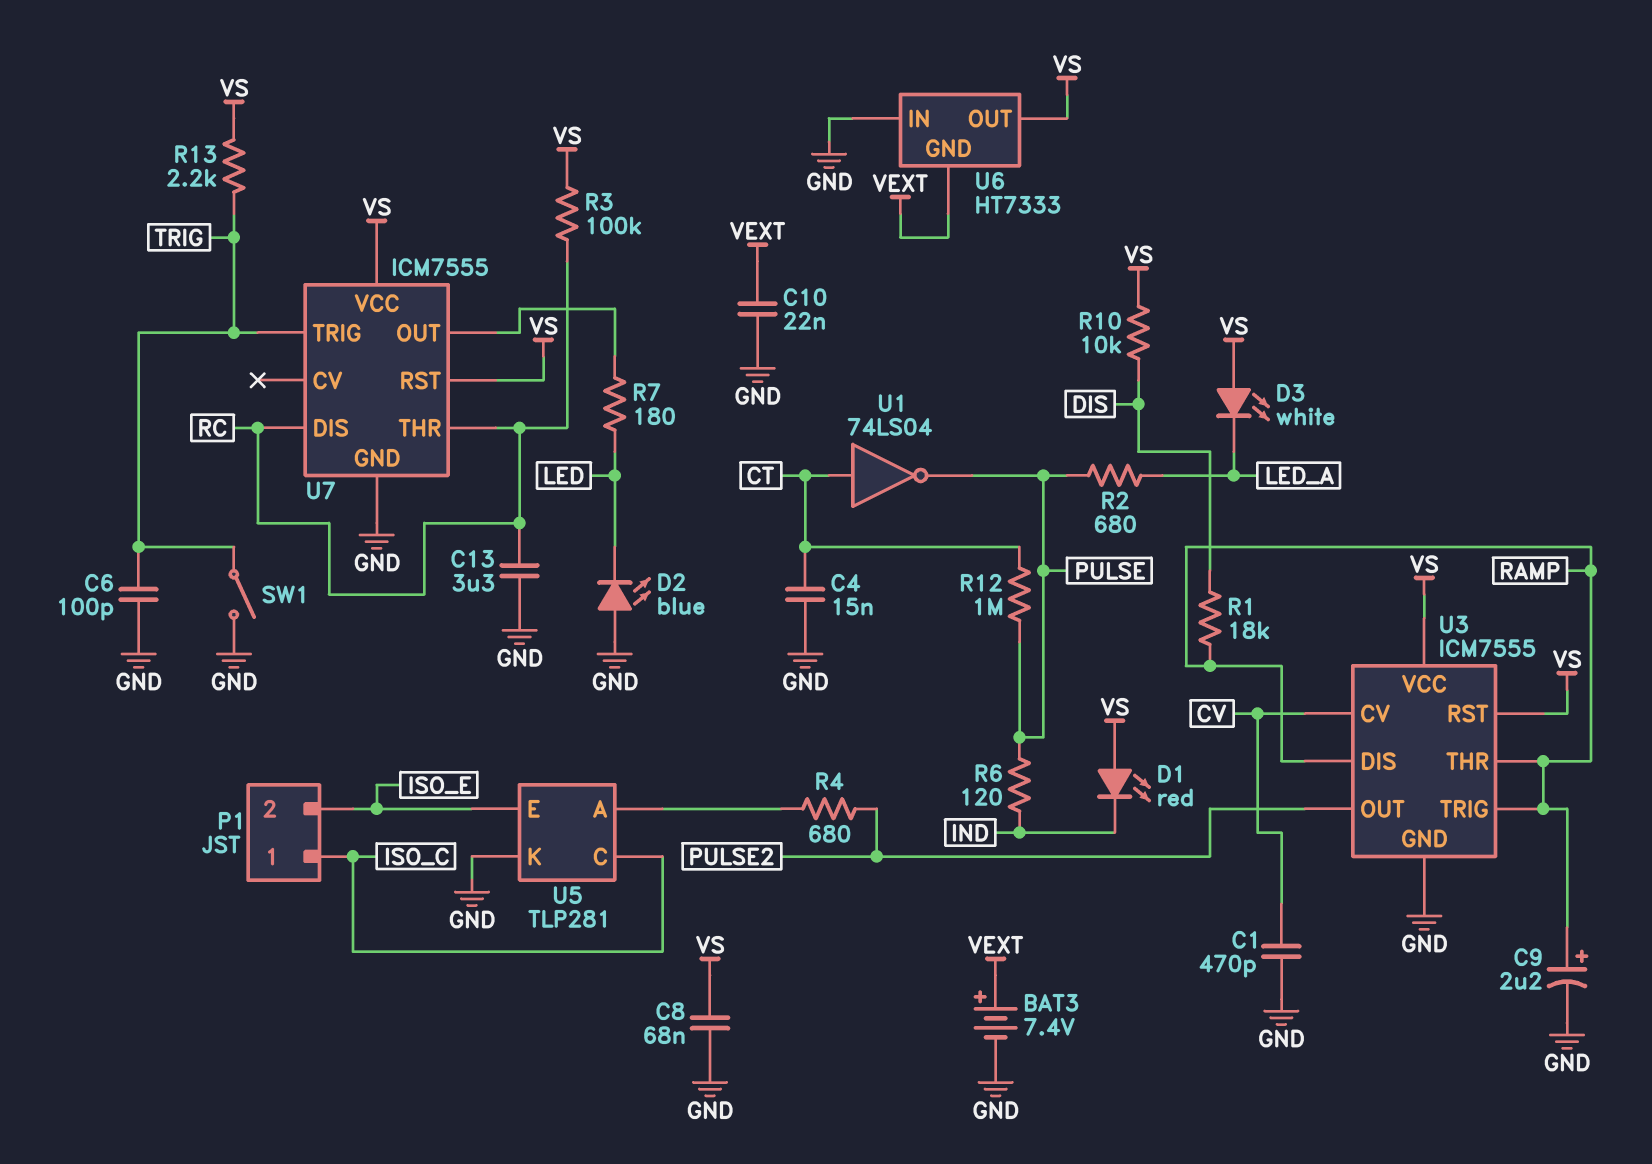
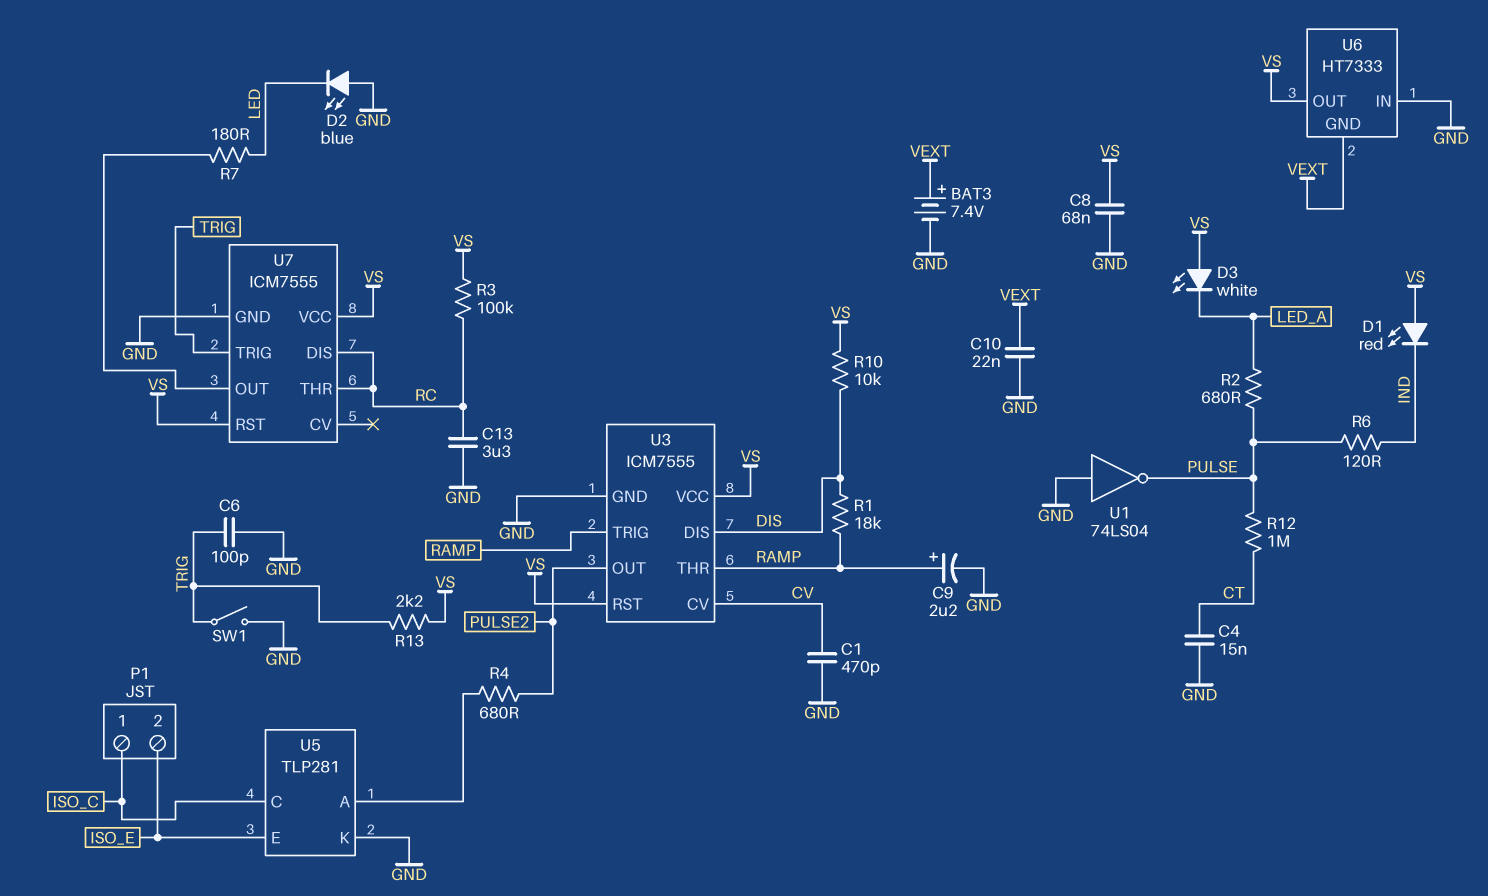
U1: NOT 74LS04 (in CT, out PULSE) -> NOT 74LS04 (in GND, out PULSE)
U3 pin DIS: RAMP -> DIS

